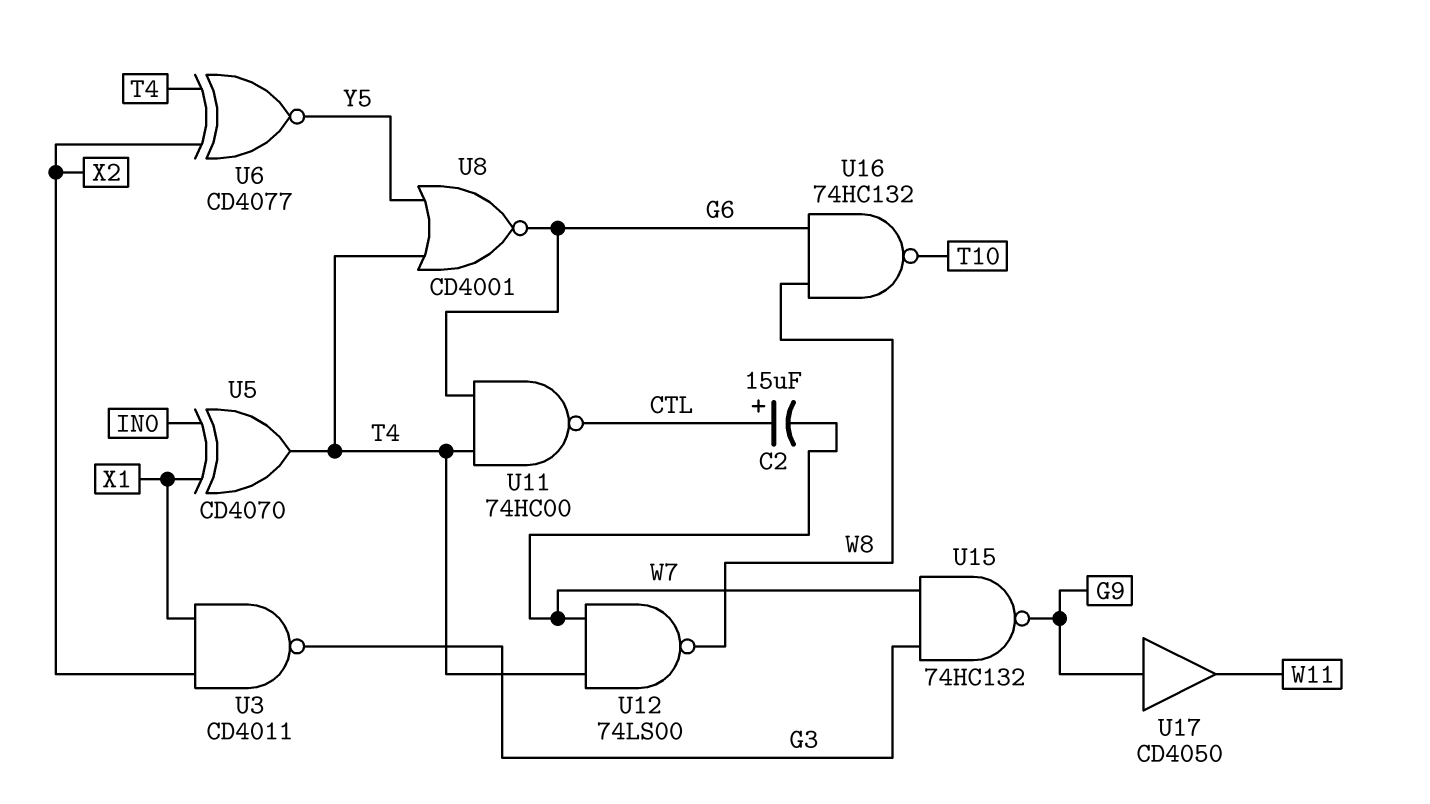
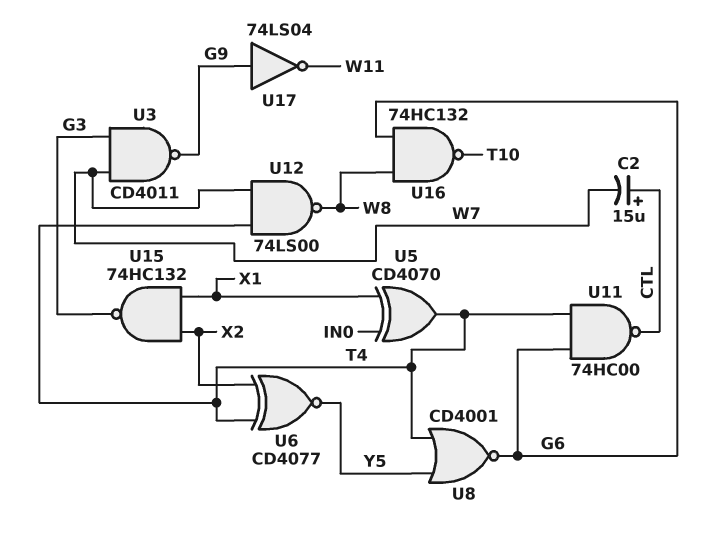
U3: NAND CD4011 (in X1, in X2, out G3) -> NAND CD4011 (in G3, in W7, out G9)
U15: NAND 74HC132 (in G3, in W7, out G9) -> NAND 74HC132 (in X1, in X2, out G3)
U17: buffer CD4050 (in G9, out W11) -> NOT 74LS04 (in G9, out W11)

